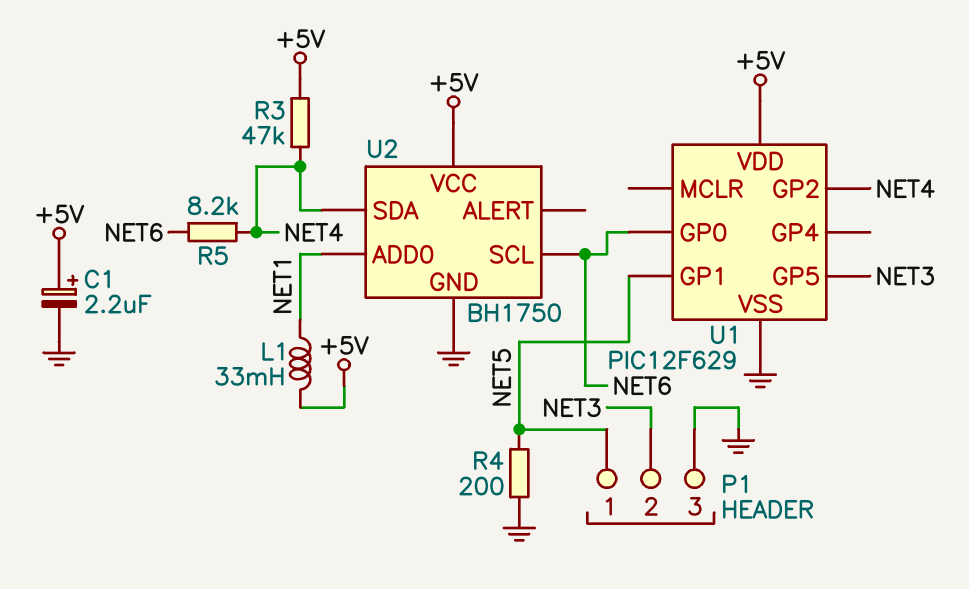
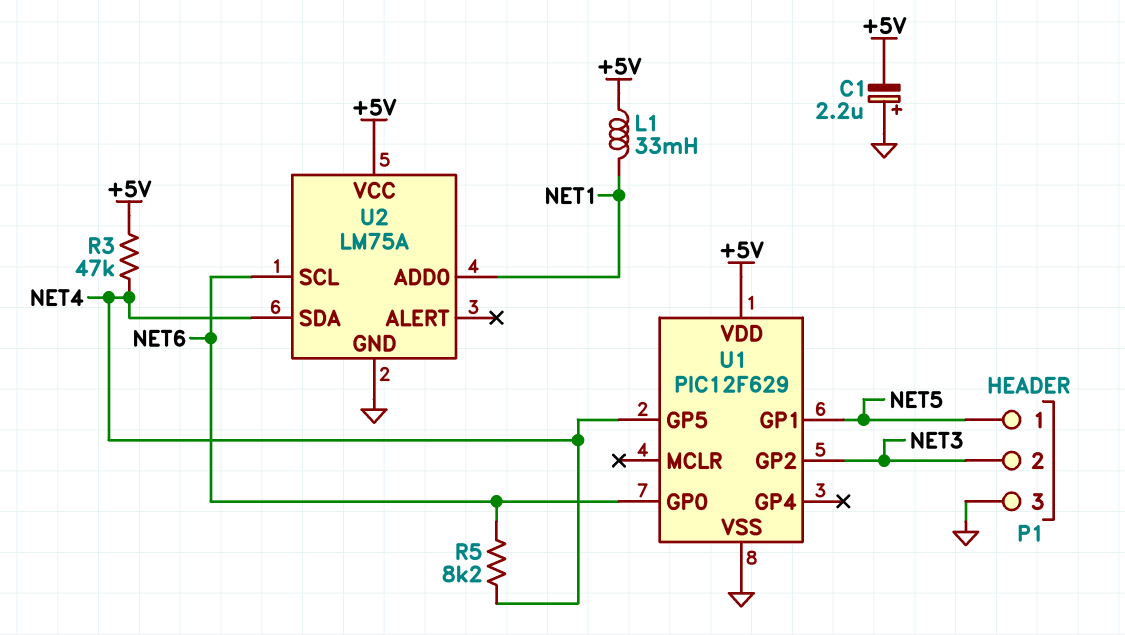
C1: 2.2uF (plus +5V, minus GND) -> 2.2uF (plus GND, minus +5V)
R4: 200 (GND, NET5) -> none
U1 pin GP2: NET4 -> NET3
U1 pin GP5: NET3 -> NET4
U2: BH1750 -> LM75A

